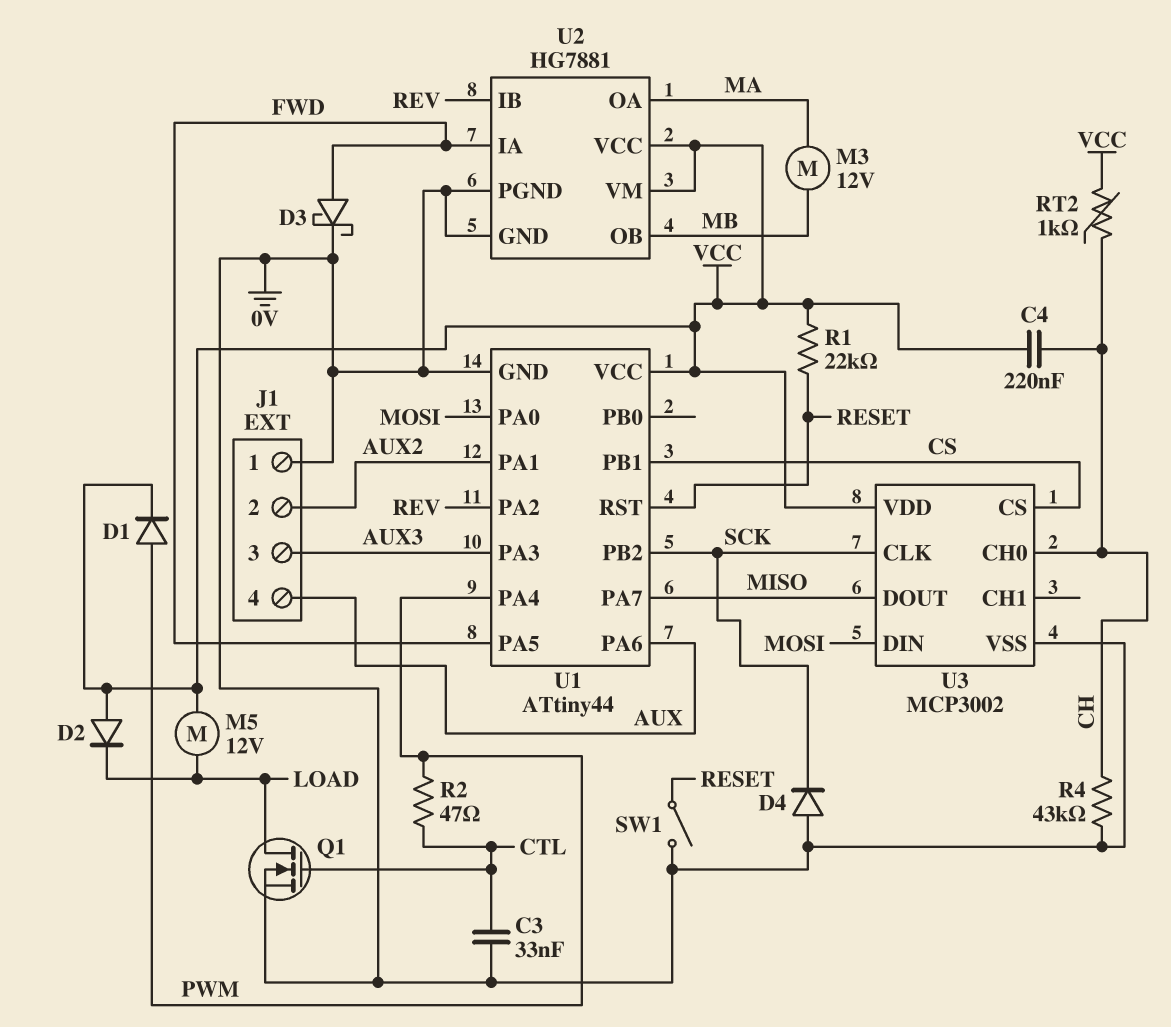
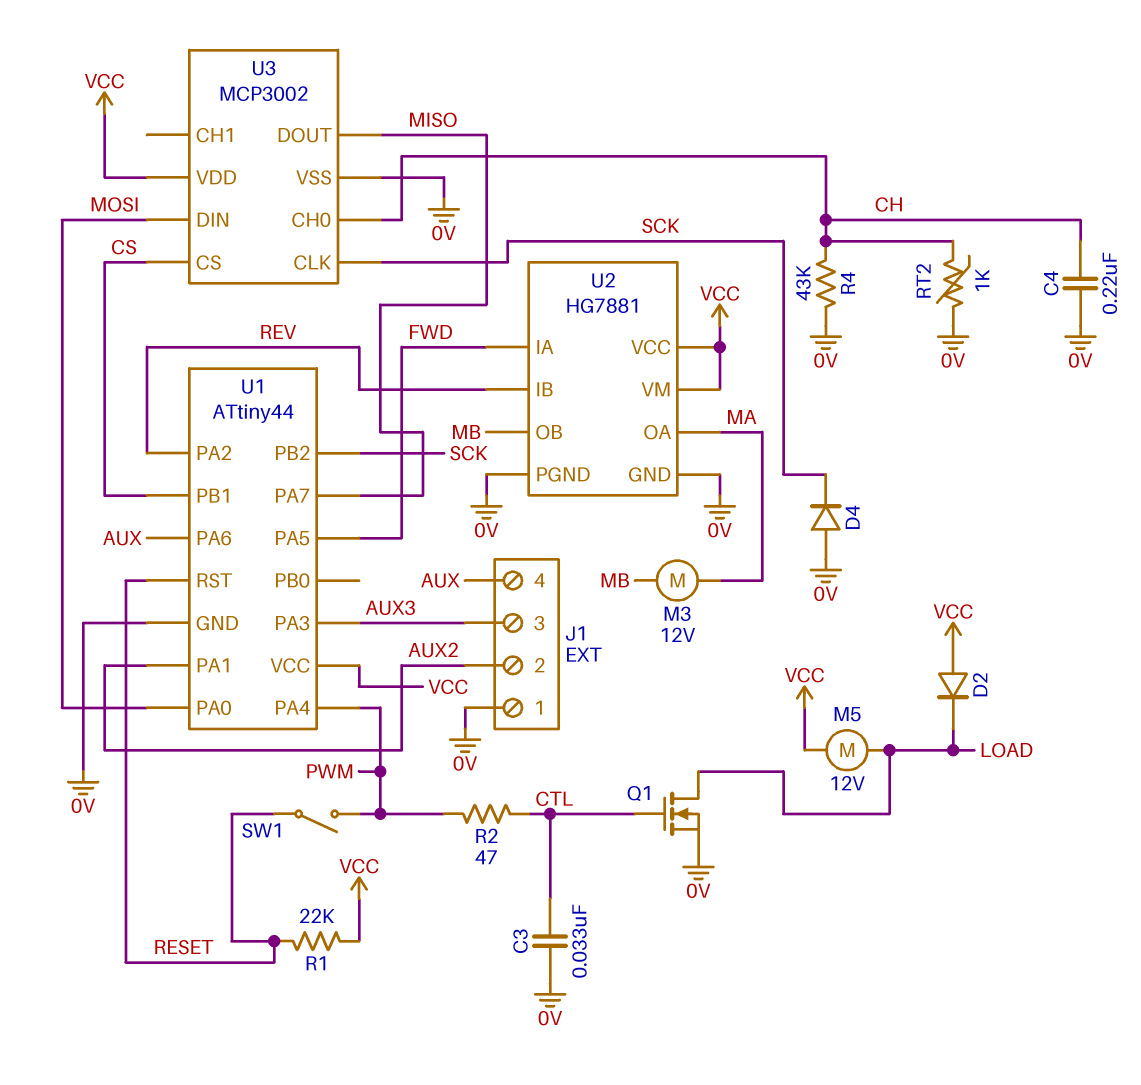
C4: 220nF (CH, VCC) -> 220nF (0V, CH)
D1: diode (A PWM, K VCC) -> none
D3: schottky (A FWD, K 0V) -> none
RT2: 1k (CH, VCC) -> 1k (0V, CH)
SW1: switch (0V, RESET) -> switch (PWM, RESET)

